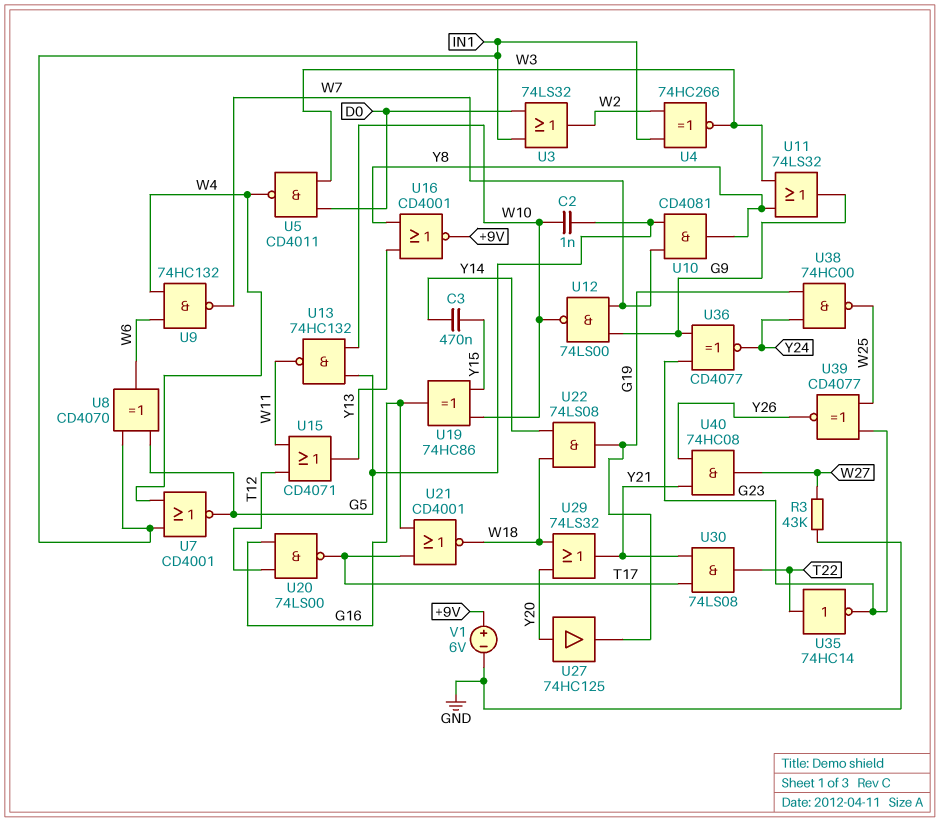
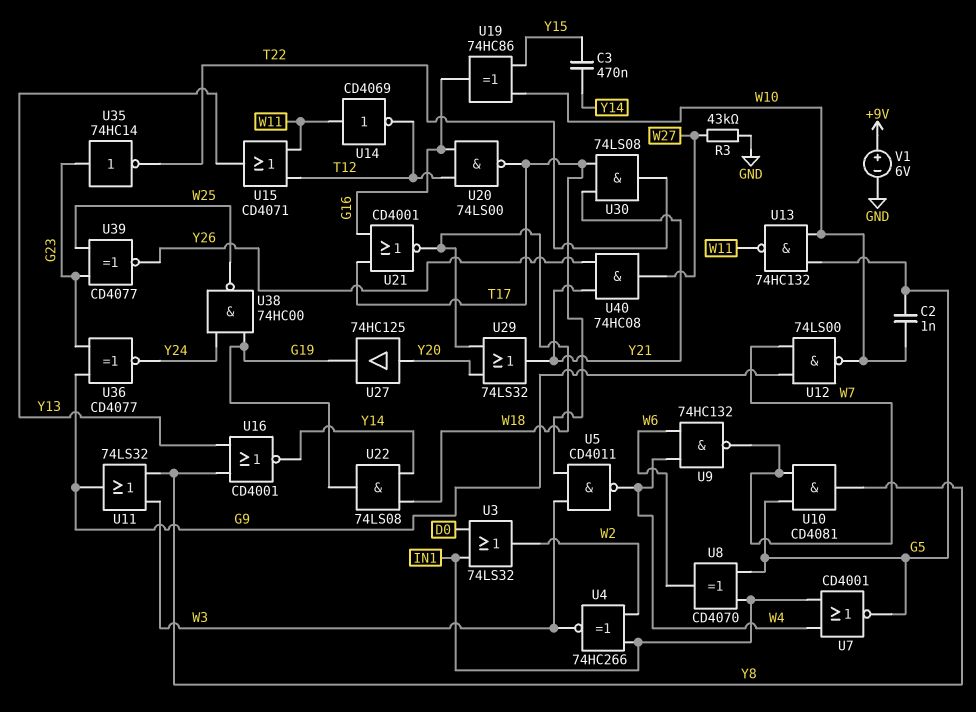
U5: NAND CD4011 (in D0, in W3, out W4) -> NAND CD4011 (in T17, in W3, out W4)
U14: none -> NOT CD4069 (in W11, out T12)
U16: NOR CD4001 (in Y8, in Y13, out +9V) -> NOR CD4001 (in Y8, in Y13, out Y14)
U35: NOT 74HC14 (in T22, out G23) -> NOT 74HC14 (in G23, out T22)

